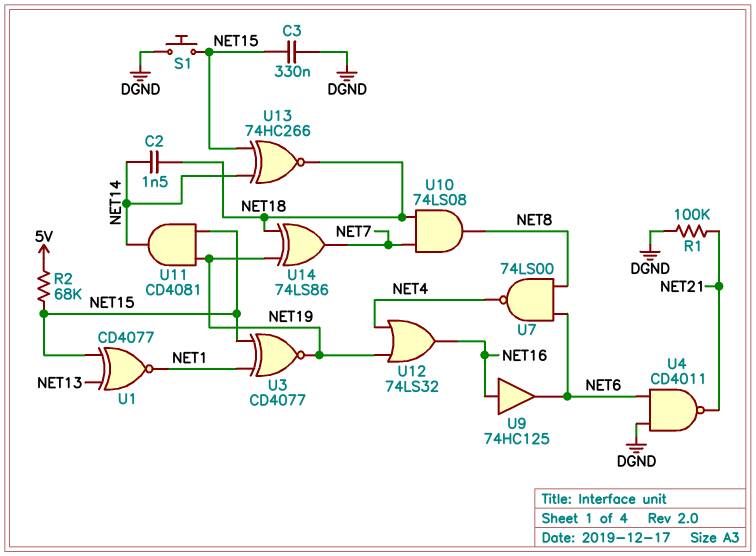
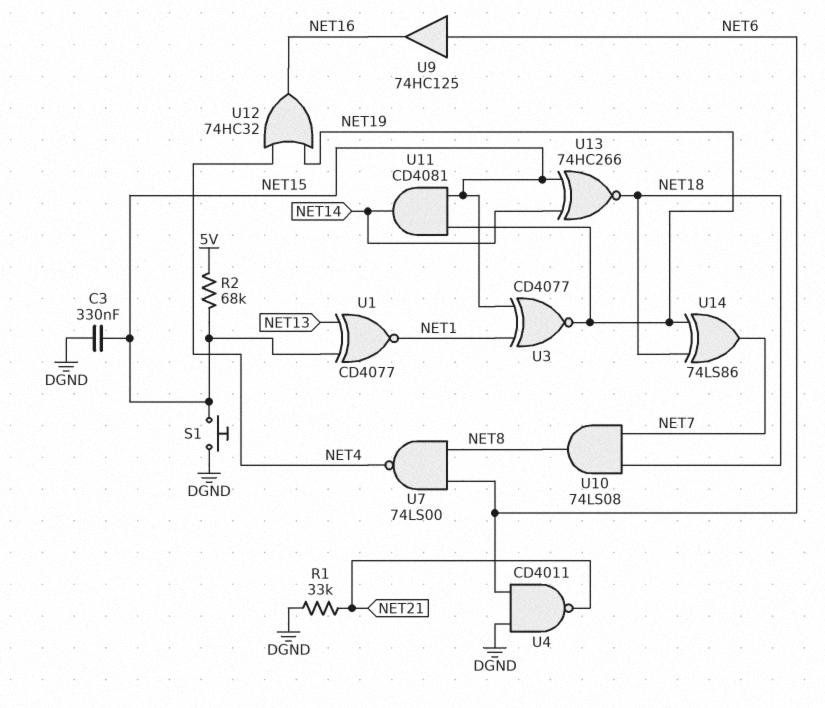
C2: 1.5nF (NET14, NET18) -> none
R1: 100k (DGND, NET21) -> 33k (DGND, NET21)
U9: buffer 74HC125 (in NET16, out NET6) -> buffer 74HC125 (in NET6, out NET16)
U12: OR 74LS32 (in NET4, in NET19, out NET16) -> OR 74HC32 (in NET4, in NET19, out NET16)

